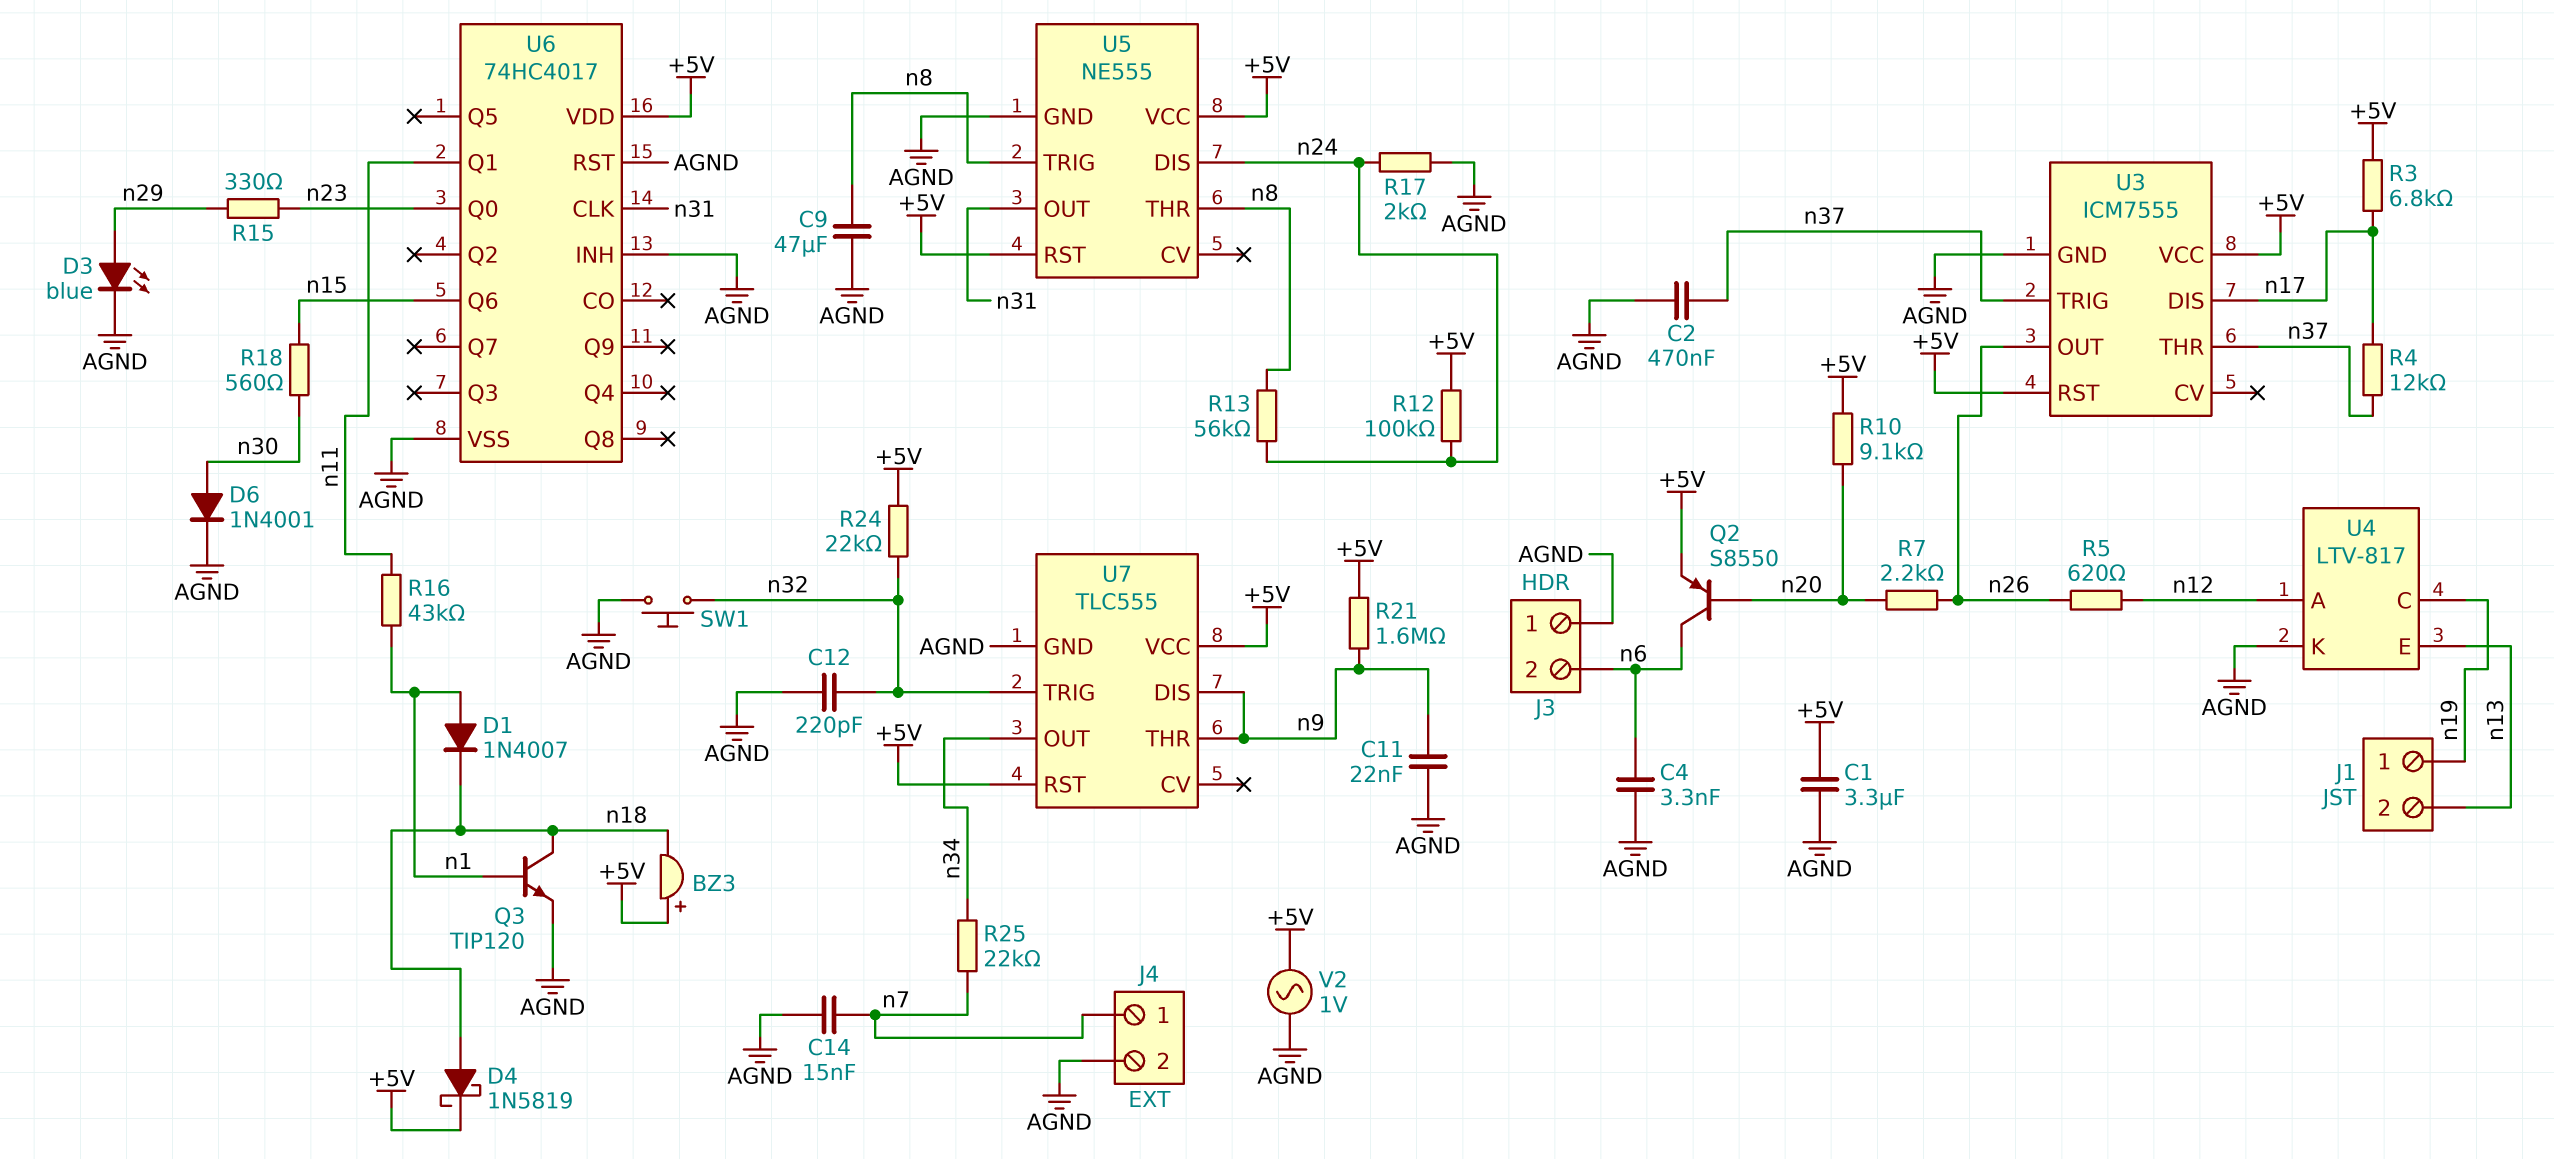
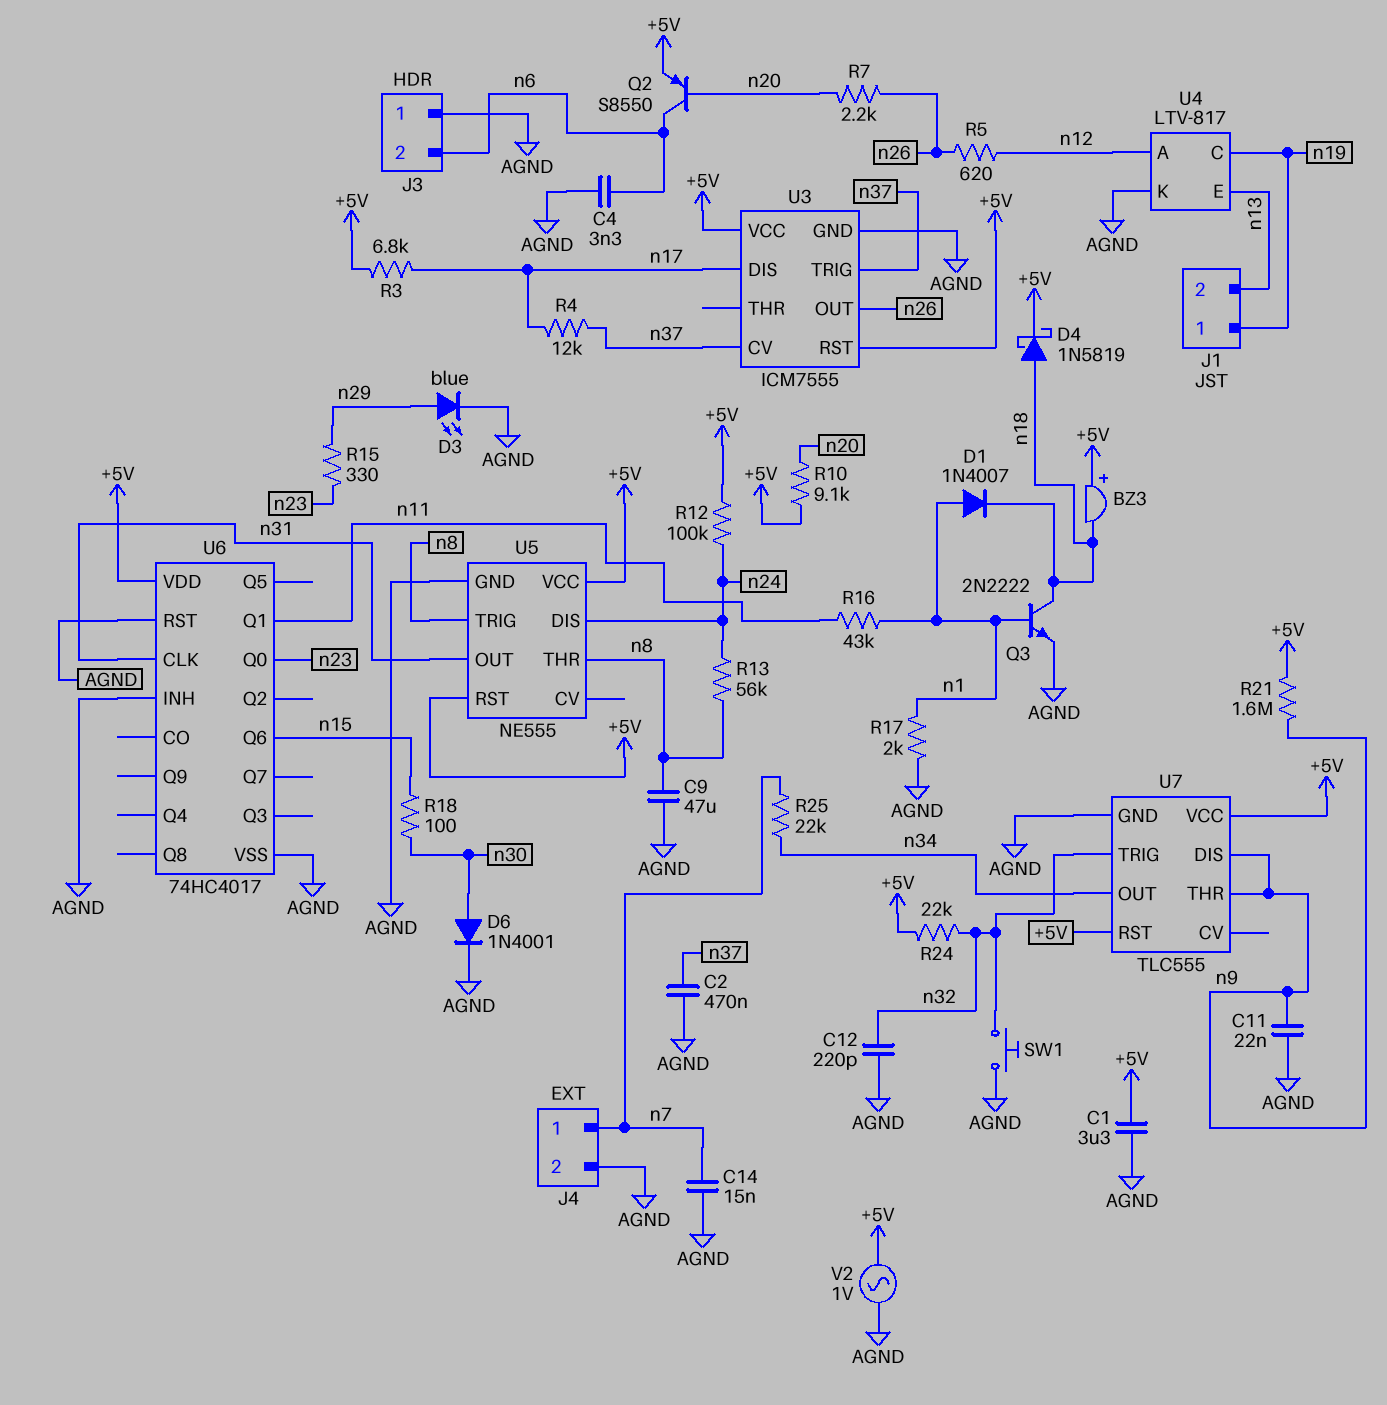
Q3: NPN TIP120 (B n1, C n18, E AGND) -> NPN 2N2222 (B n1, C n18, E AGND)
R17: 2k (AGND, n24) -> 2k (AGND, n1)
R18: 560 (n15, n30) -> 100 (n15, n30)
U3 pin CV: none -> n37
U3 pin THR: n37 -> none

